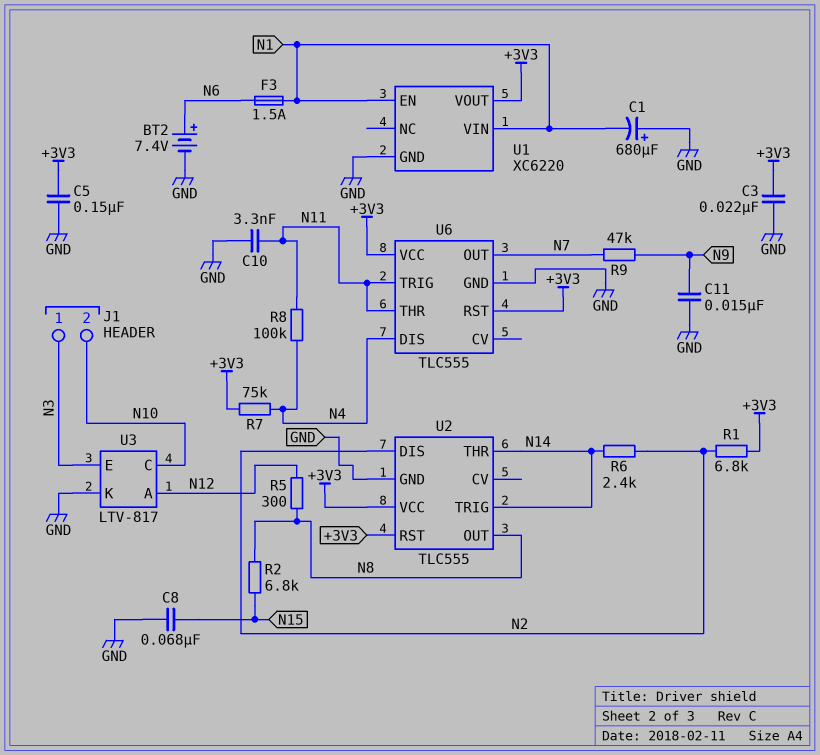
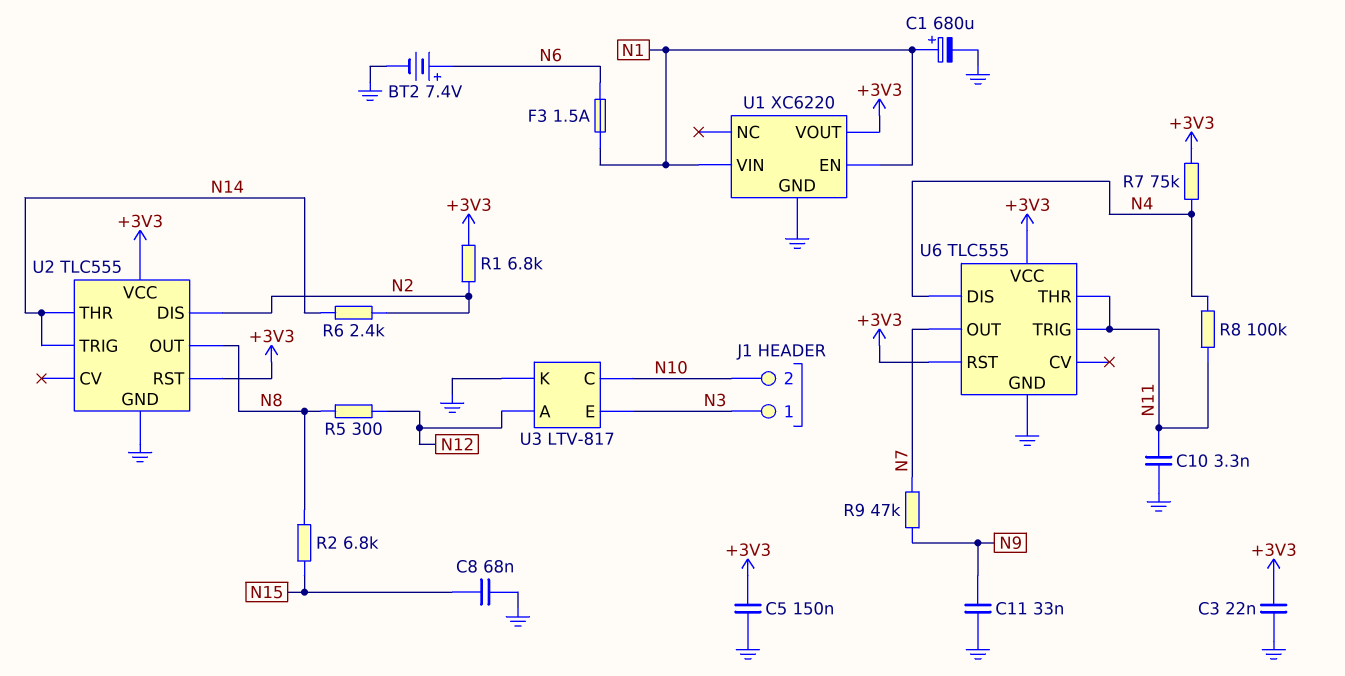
C1: 680uF (plus GND, minus N1) -> 680uF (plus N1, minus GND)
C11: 15nF (GND, N9) -> 33nF (GND, N9)

